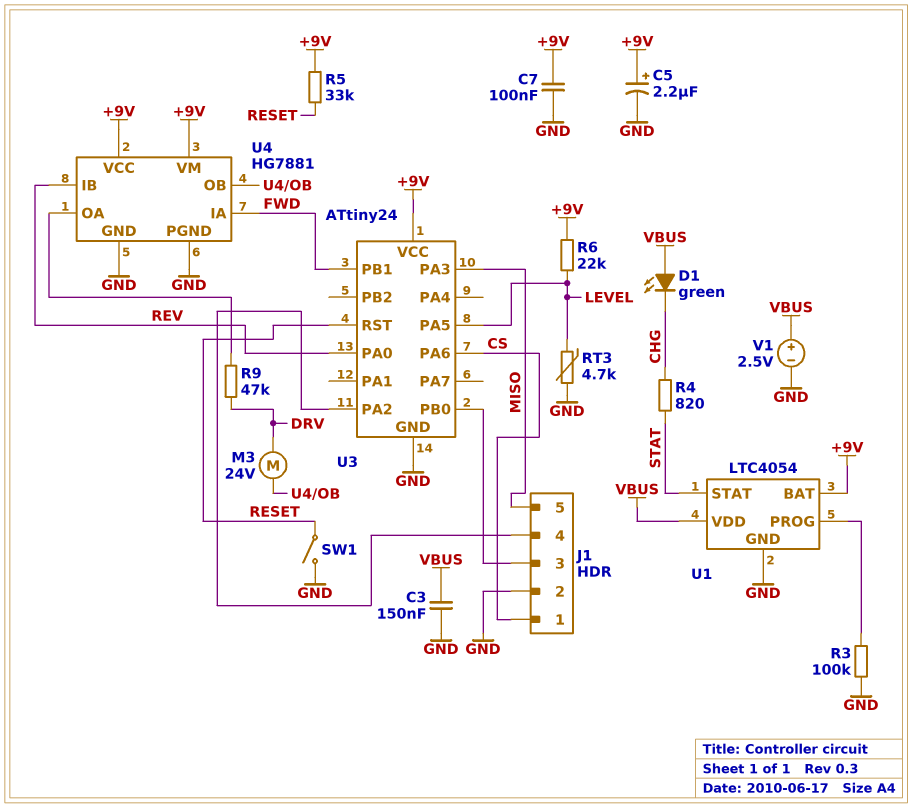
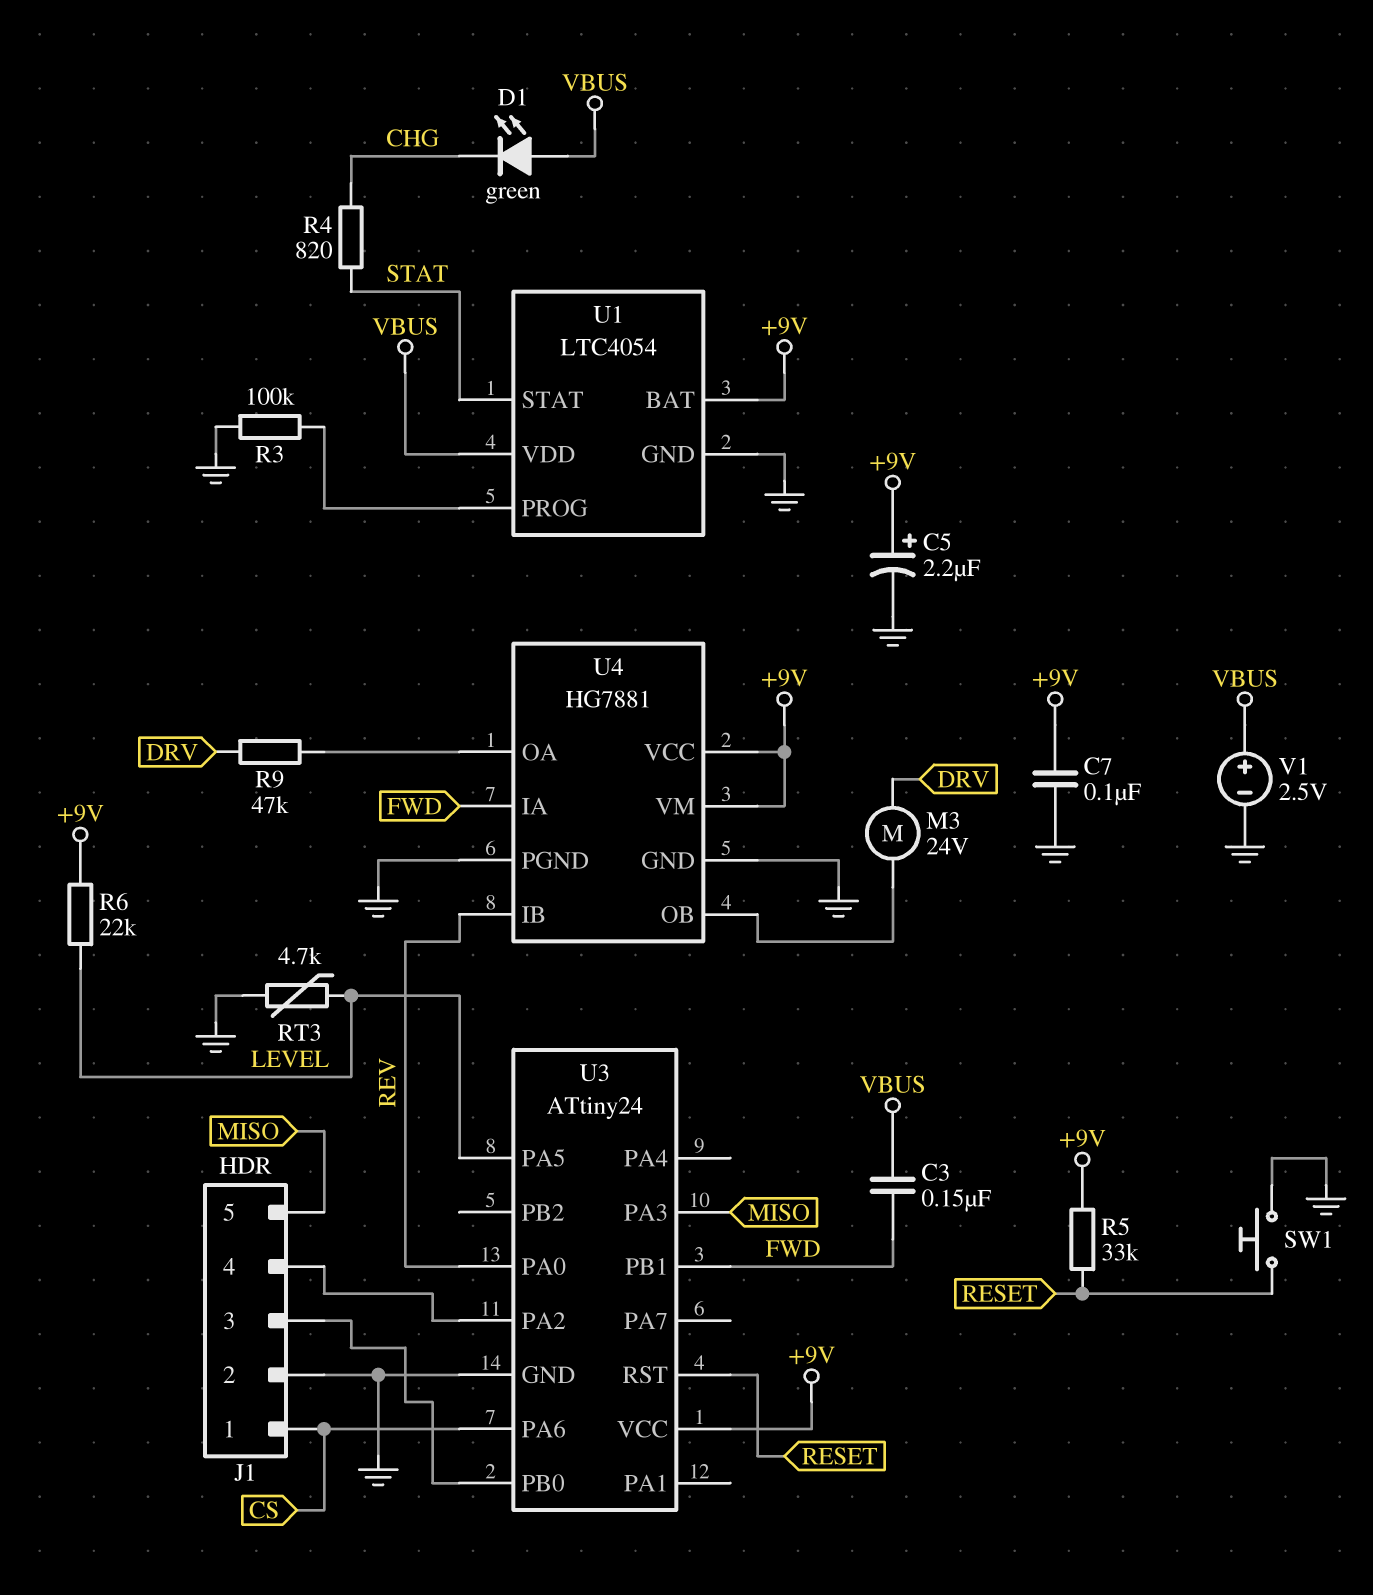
C3: 150nF (GND, VBUS) -> 150nF (FWD, VBUS)
SW1: switch (GND, RESET) -> button (GND, RESET)

